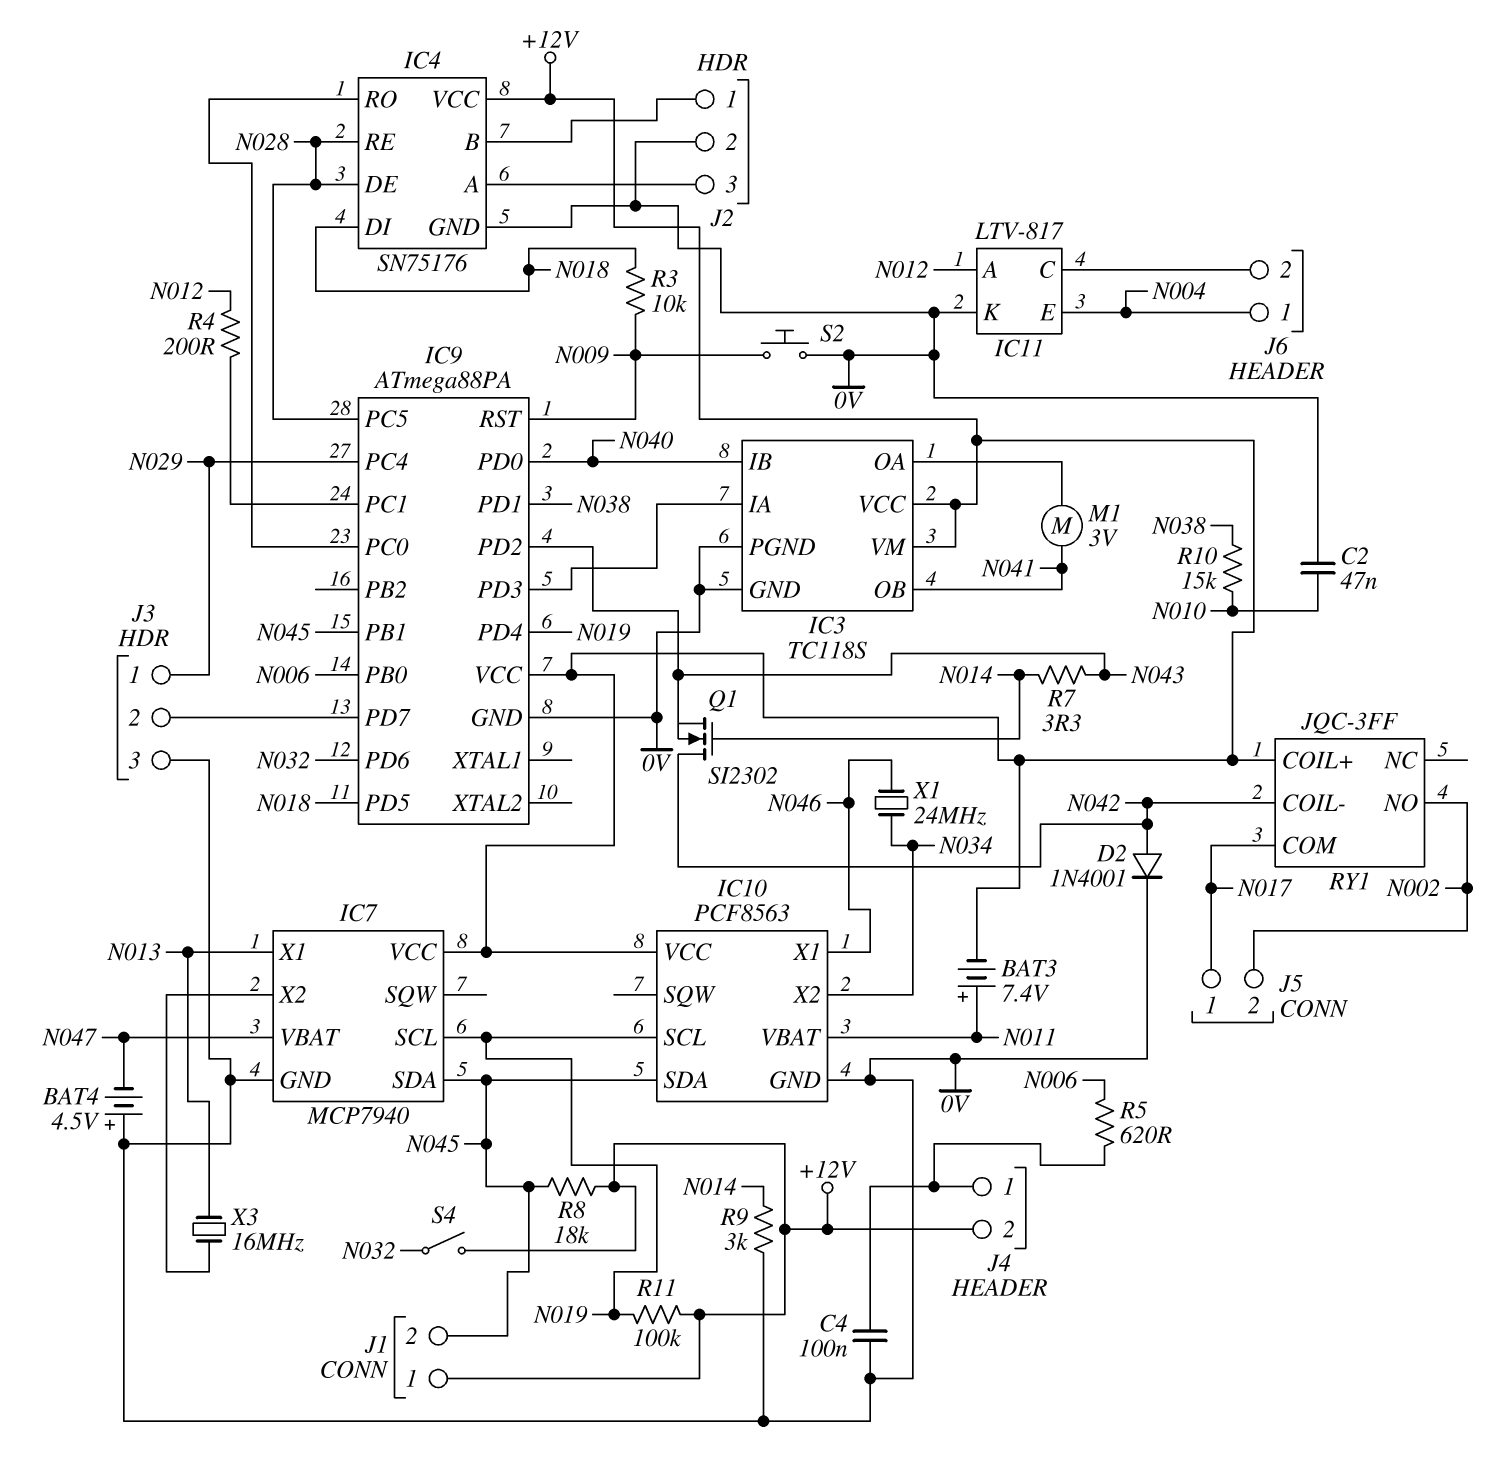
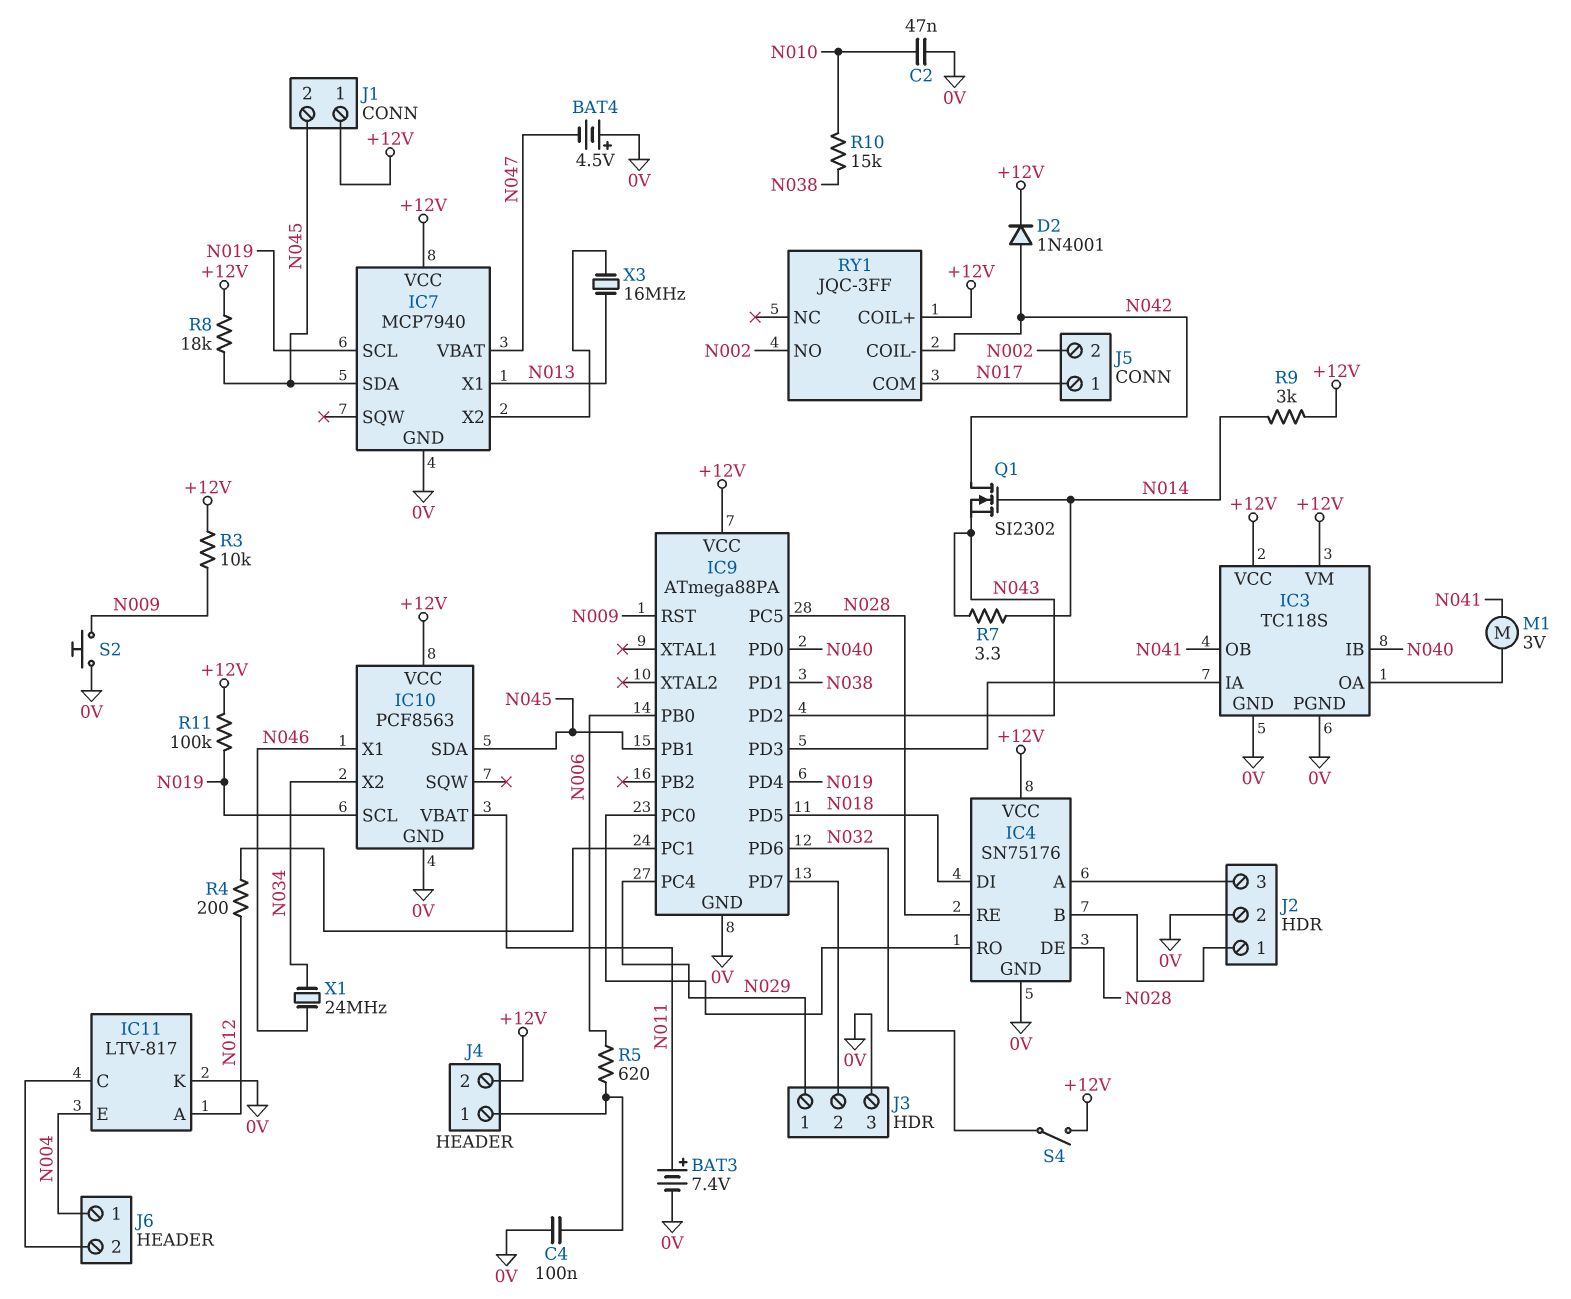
BAT3: 7.4V (plus N011, minus +12V) -> 7.4V (plus N011, minus 0V)
D2: diode 1N4001 (A N042, K 0V) -> diode 1N4001 (A N042, K +12V)
R3: 10k (N009, N018) -> 10k (+12V, N009)
R9: 3k (0V, N014) -> 3k (+12V, N014)

